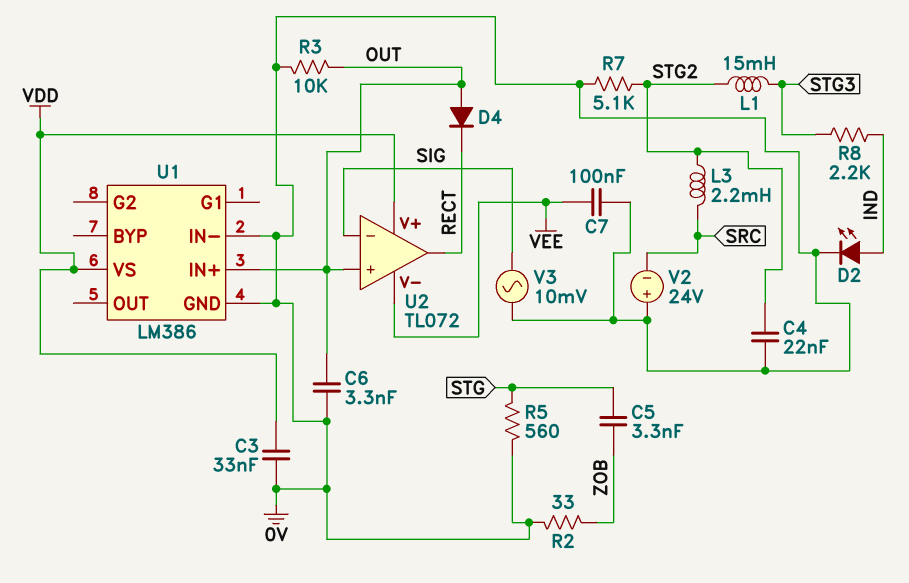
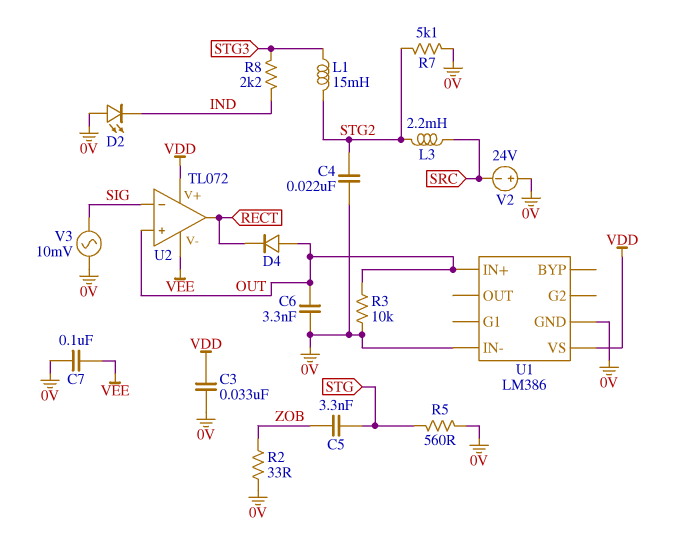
D2: LED (A IND, K 0V) -> LED (A 0V, K IND)

